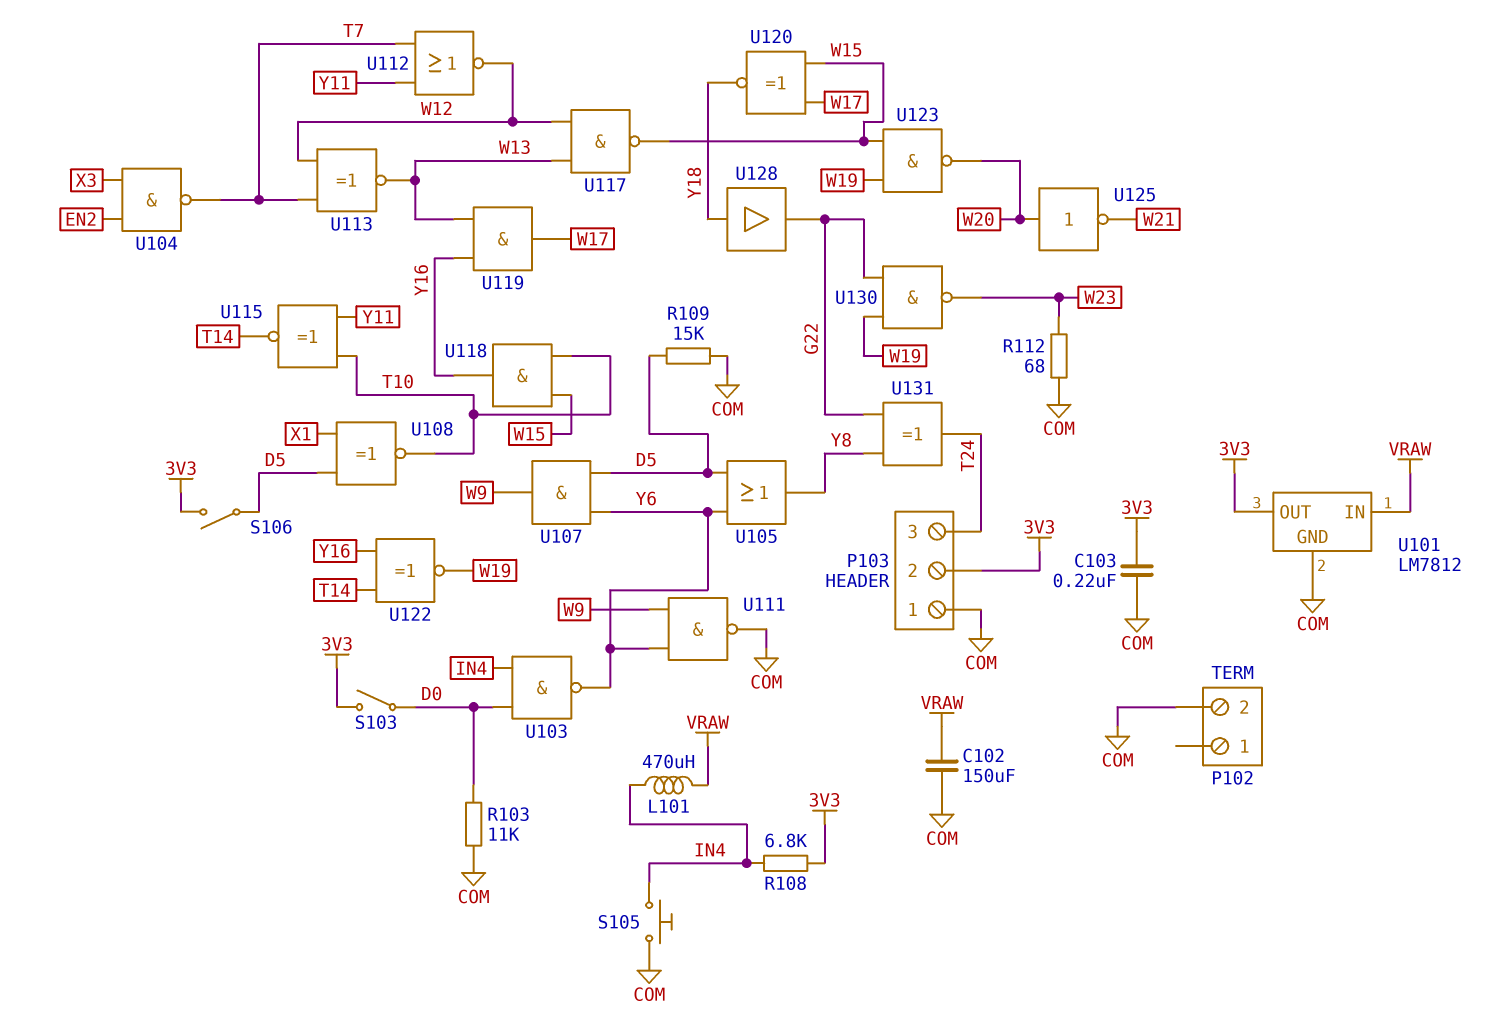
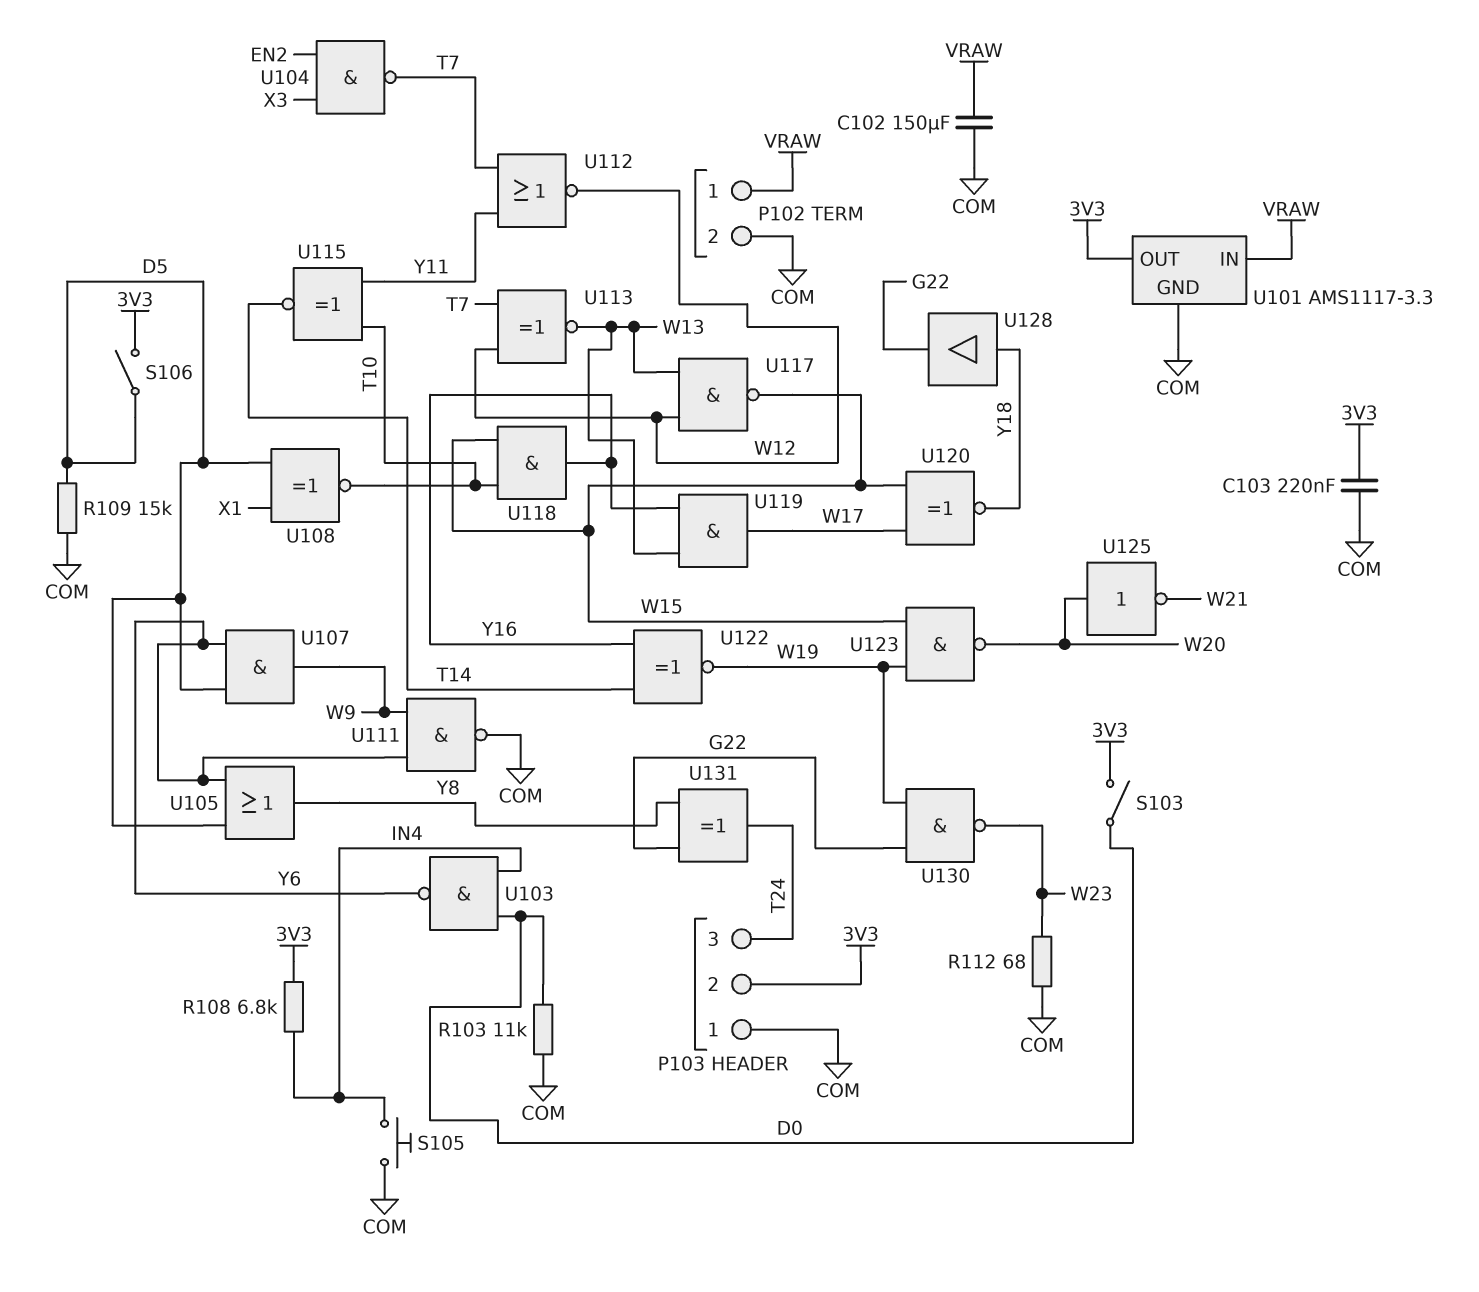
L101: 470uH (IN4, VRAW) -> none
P102 pin 1: none -> VRAW
U101: LM7812 -> AMS1117-3.3

